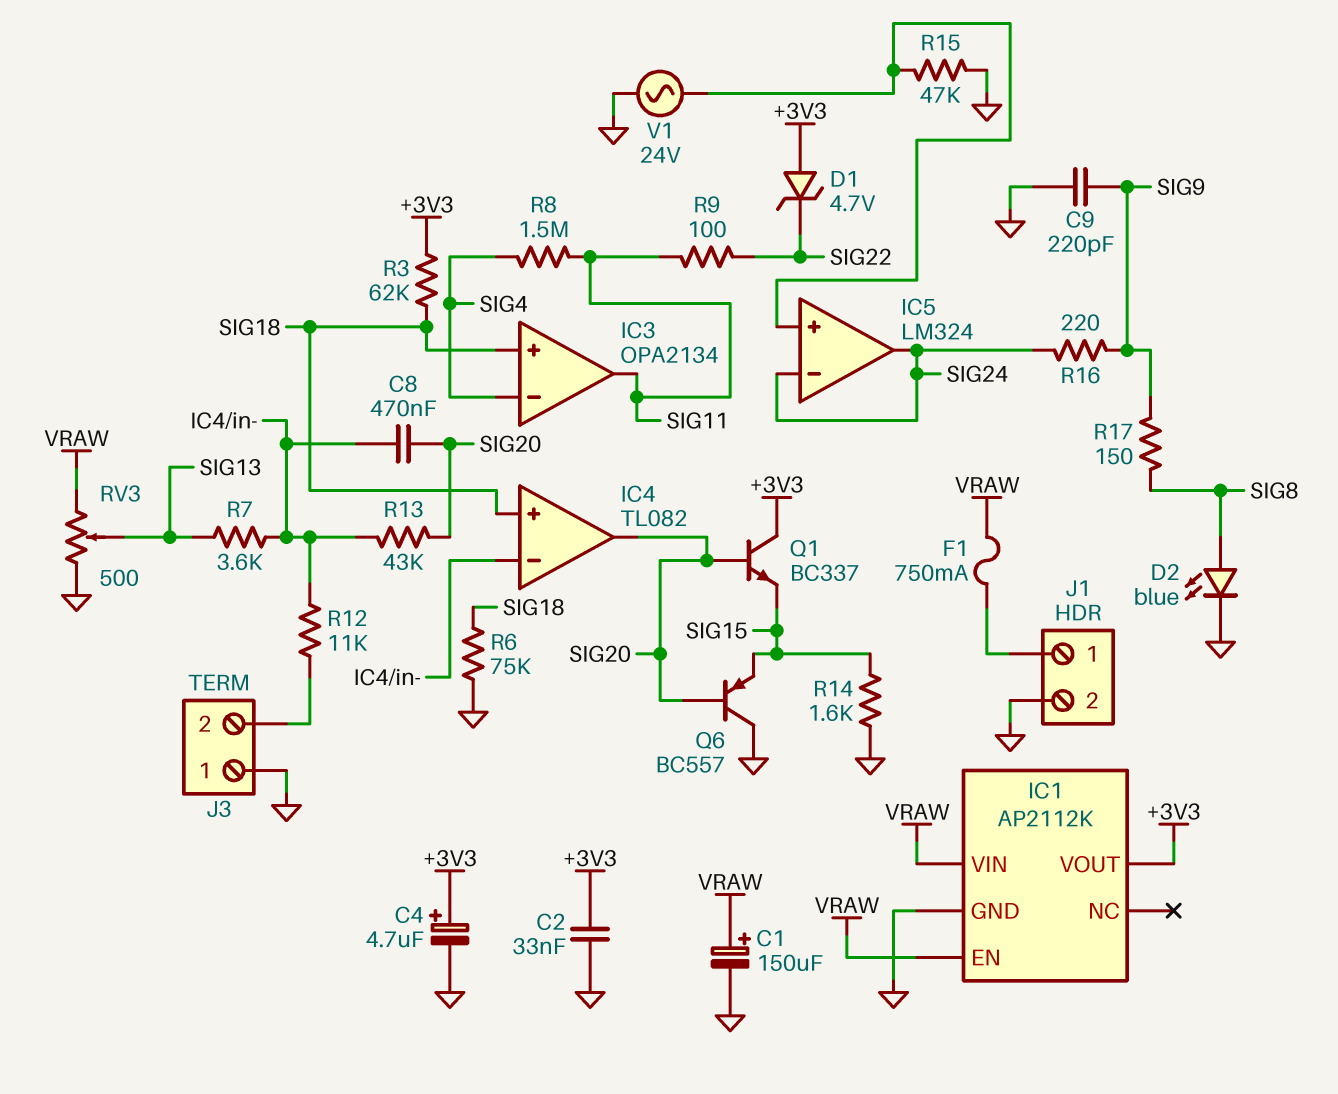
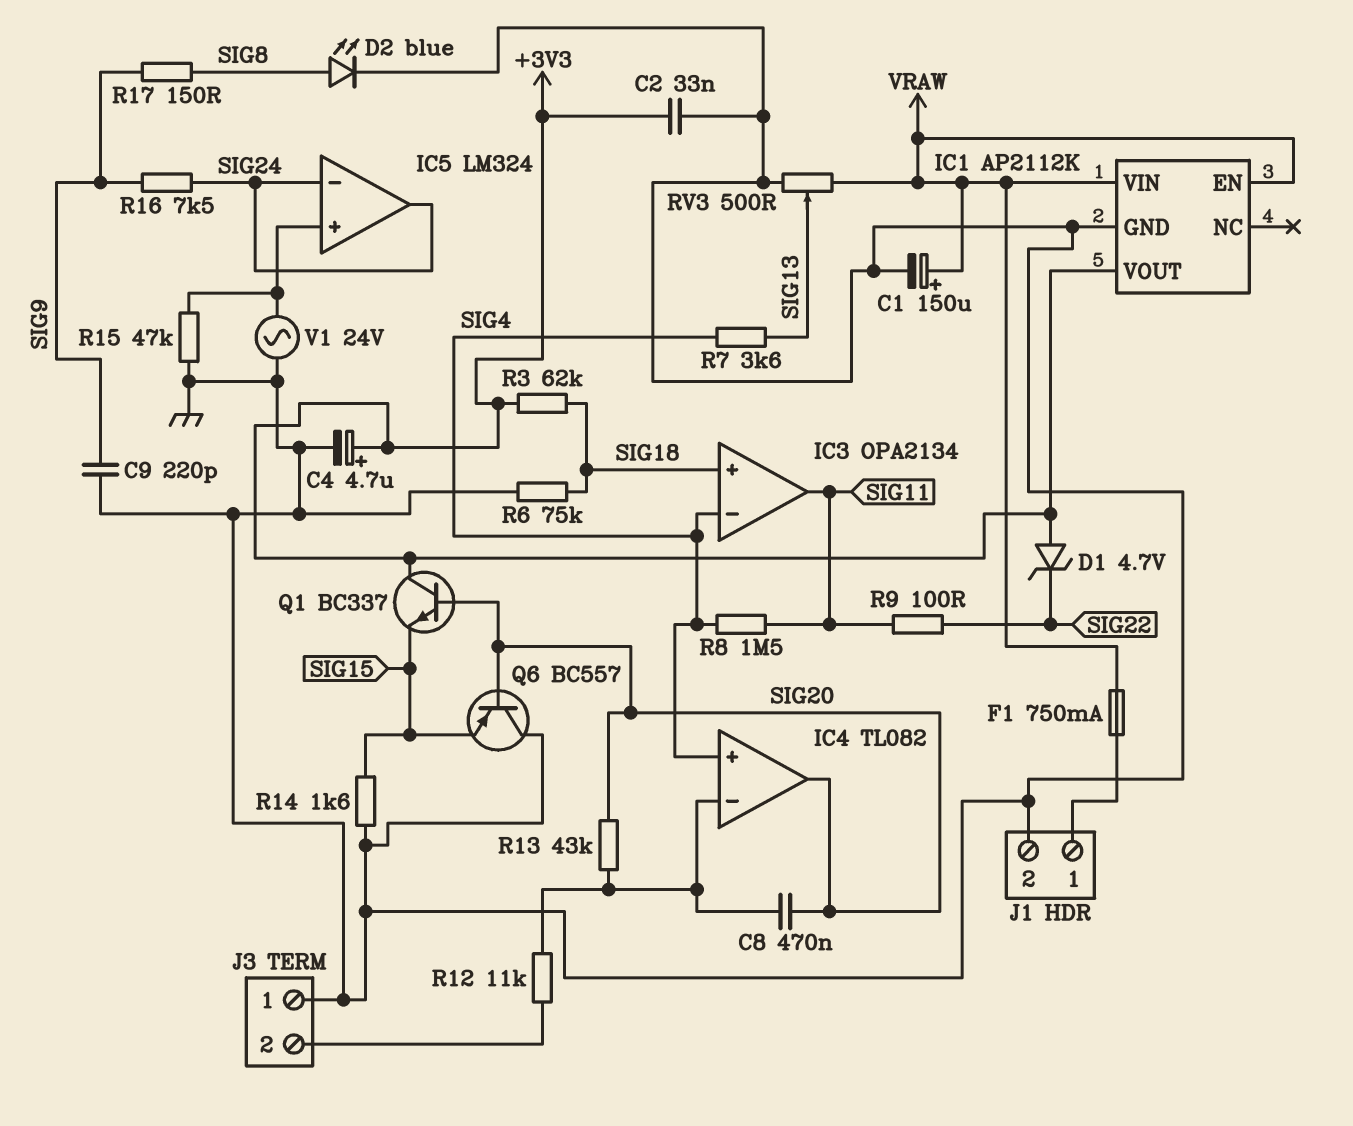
IC4 pin in+: SIG18 -> SIG4
R7: 3.6k (IC4/in-, SIG13) -> 3.6k (SIG4, SIG13)
R16: 220 (SIG9, SIG24) -> 7.5k (SIG9, SIG24)

